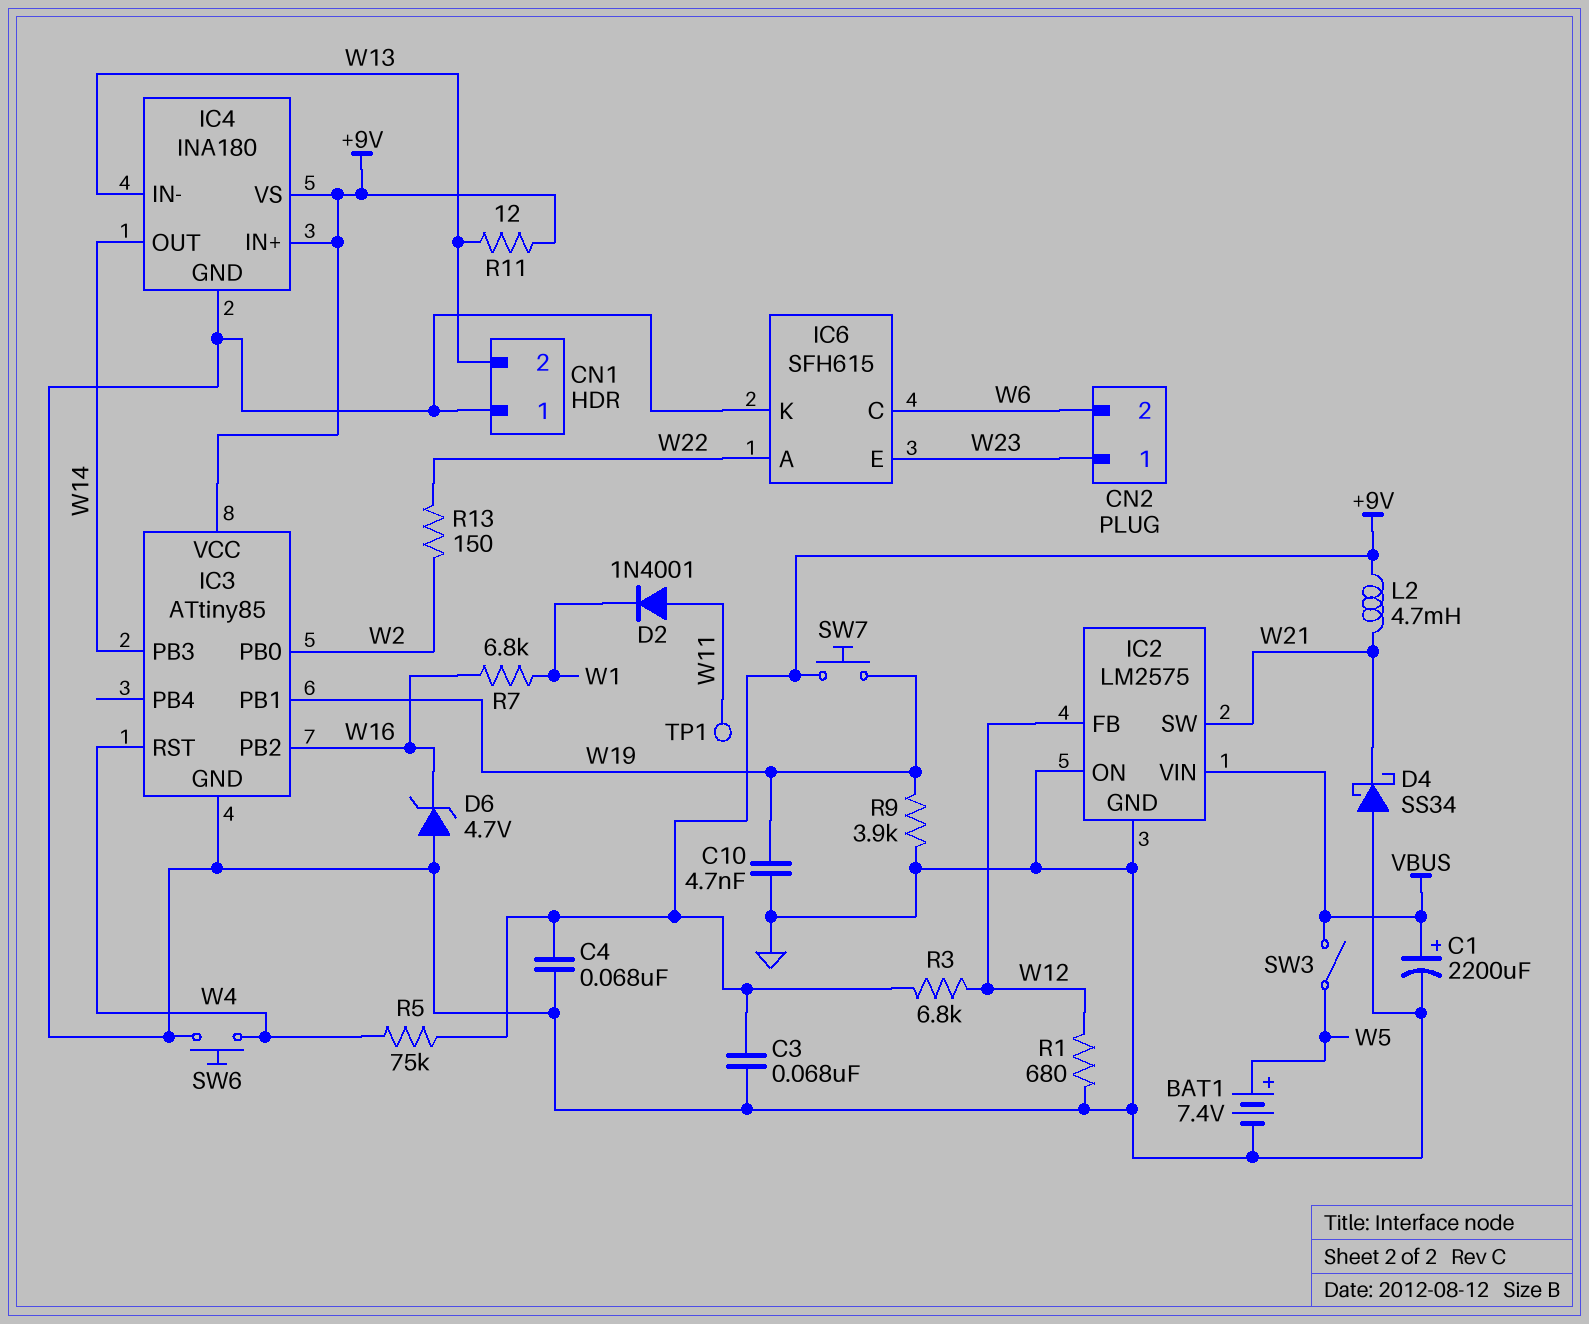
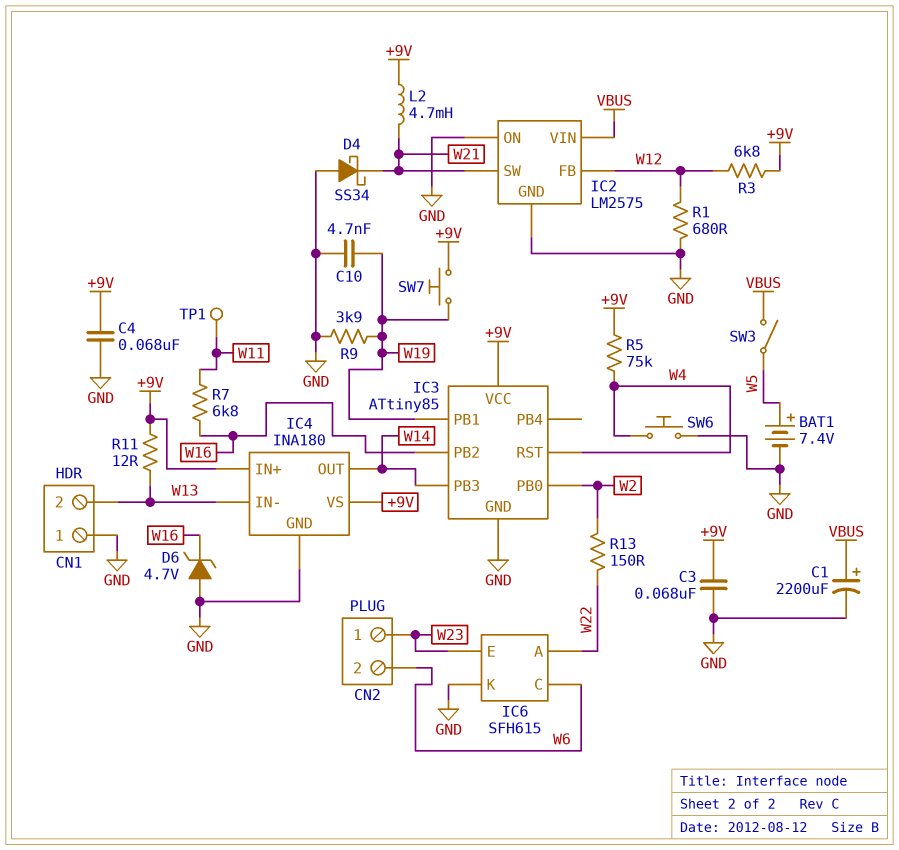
D2: diode 1N4001 (A W11, K W1) -> none
R7: 6.8k (W1, W16) -> 6.8k (W11, W16)

